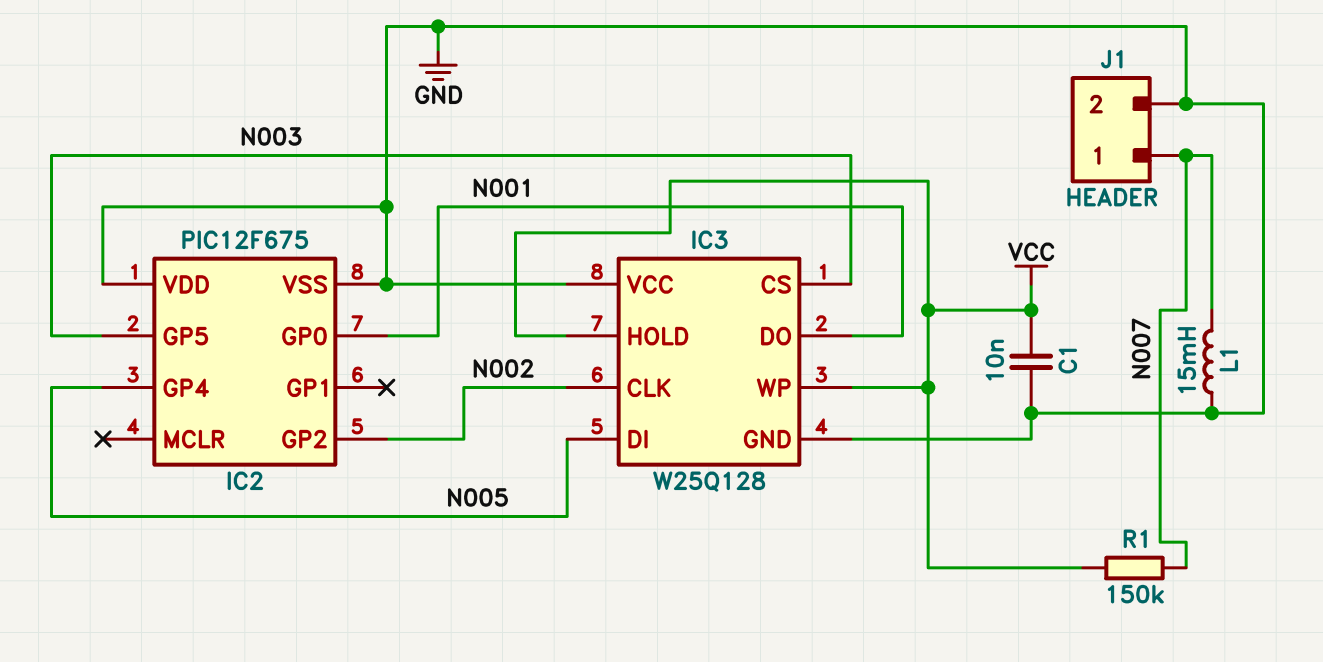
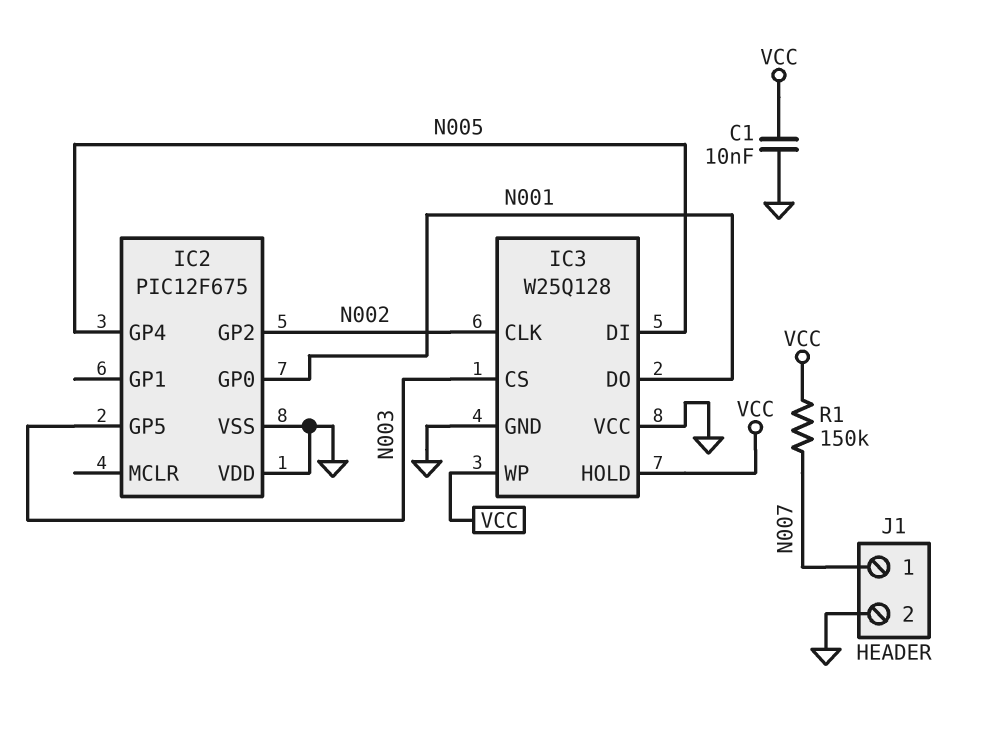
L1: 15mH (GND, N007) -> none

